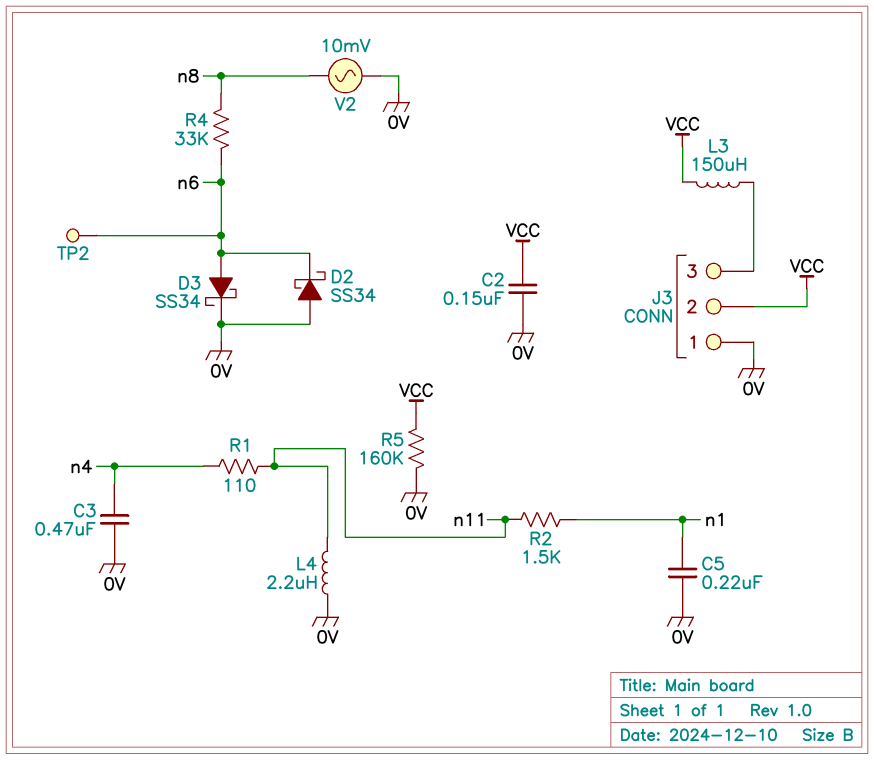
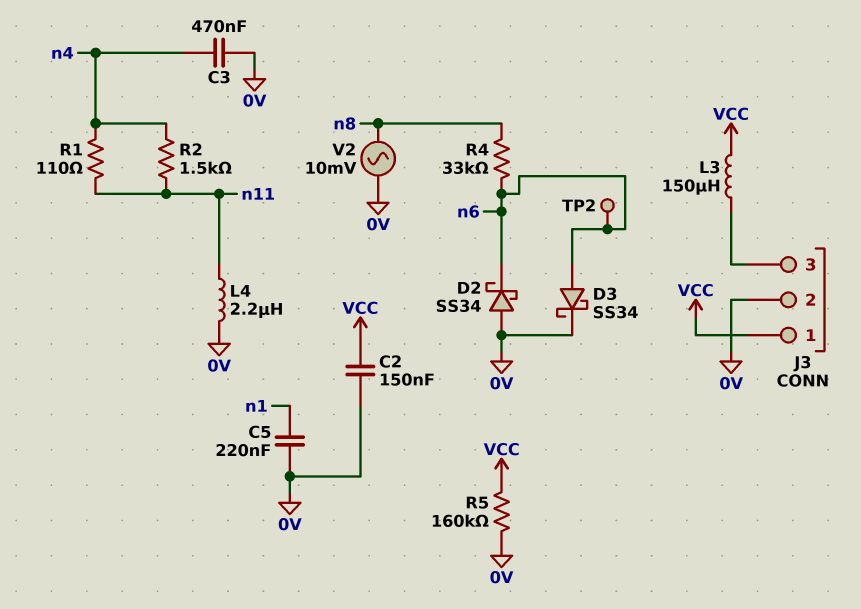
J3 pin 1: 0V -> VCC
J3 pin 2: VCC -> 0V
R2: 1.5k (n1, n11) -> 1.5k (n4, n11)

